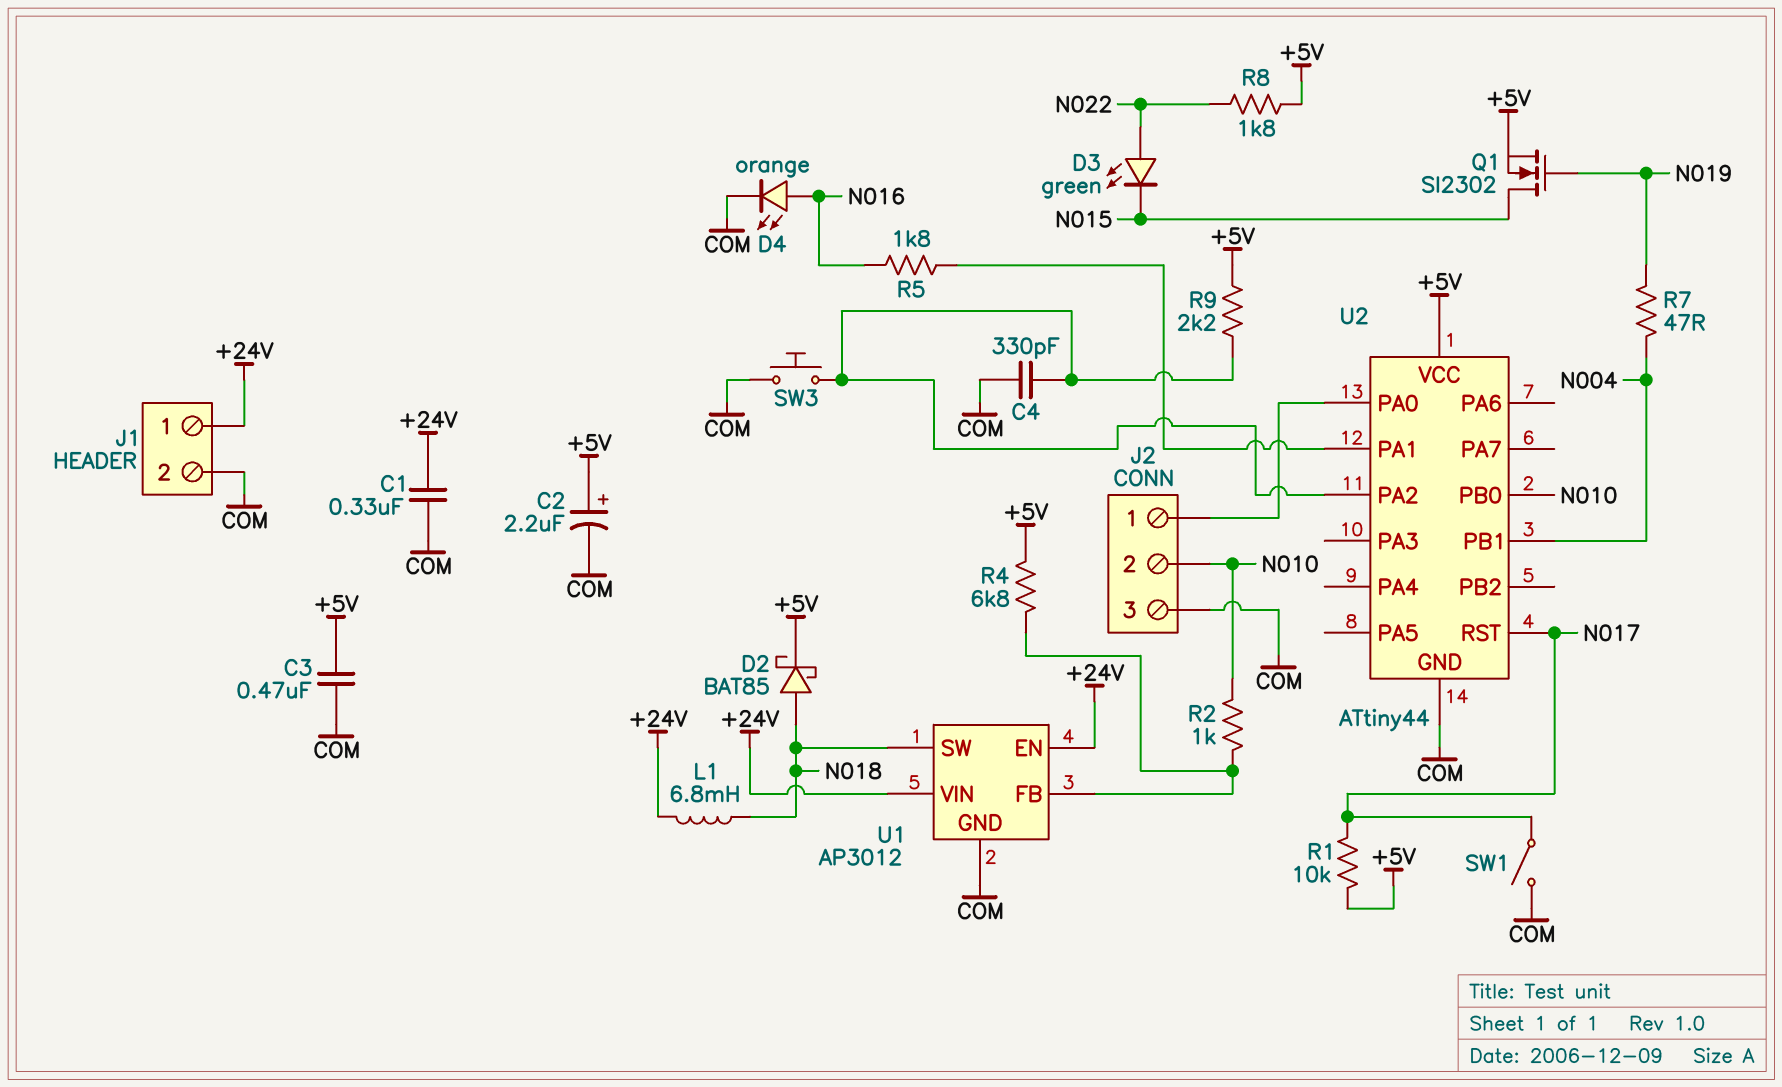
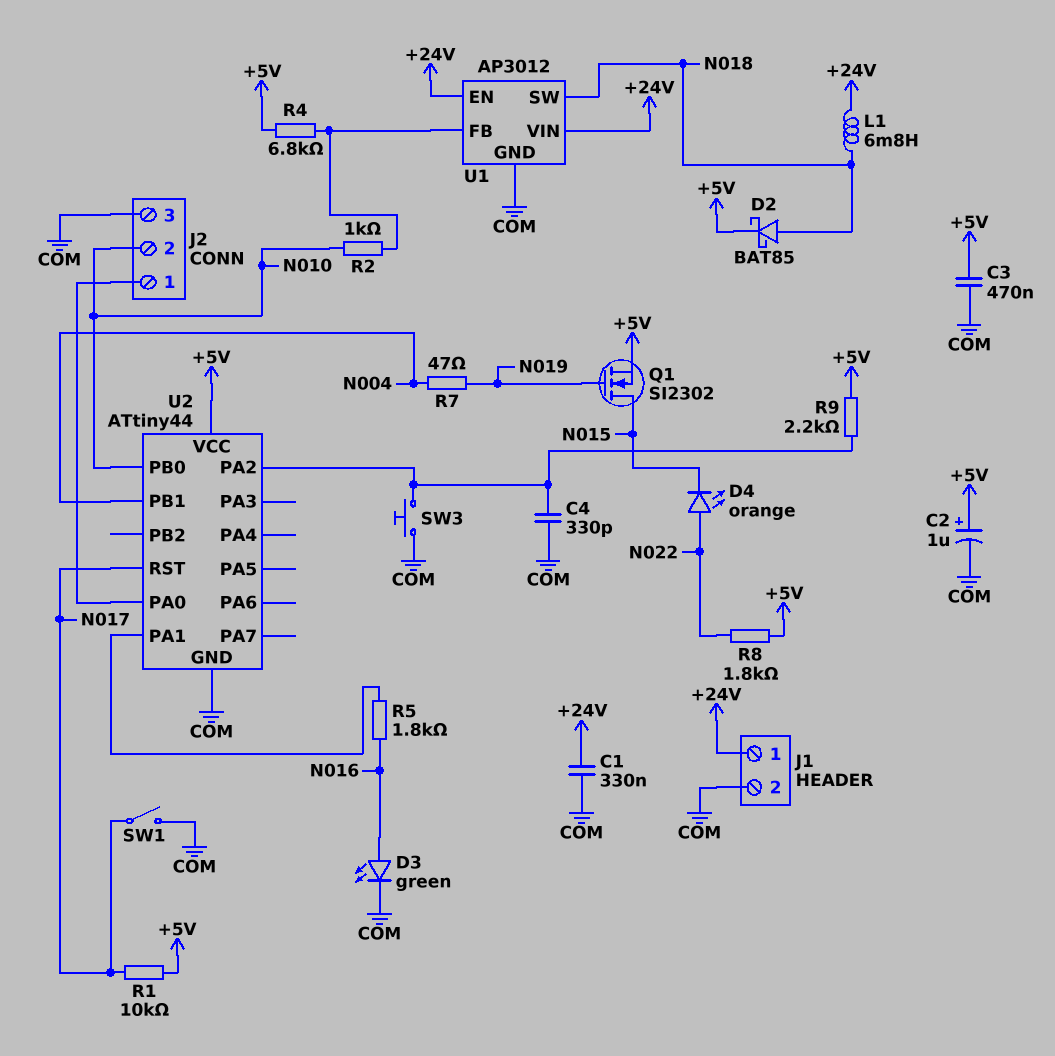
C2: 2.2uF (plus +5V, minus COM) -> 1uF (plus +5V, minus COM)
D3: LED green (A N022, K N015) -> LED green (A N016, K COM)
D4: LED orange (A N016, K COM) -> LED orange (A N022, K N015)

